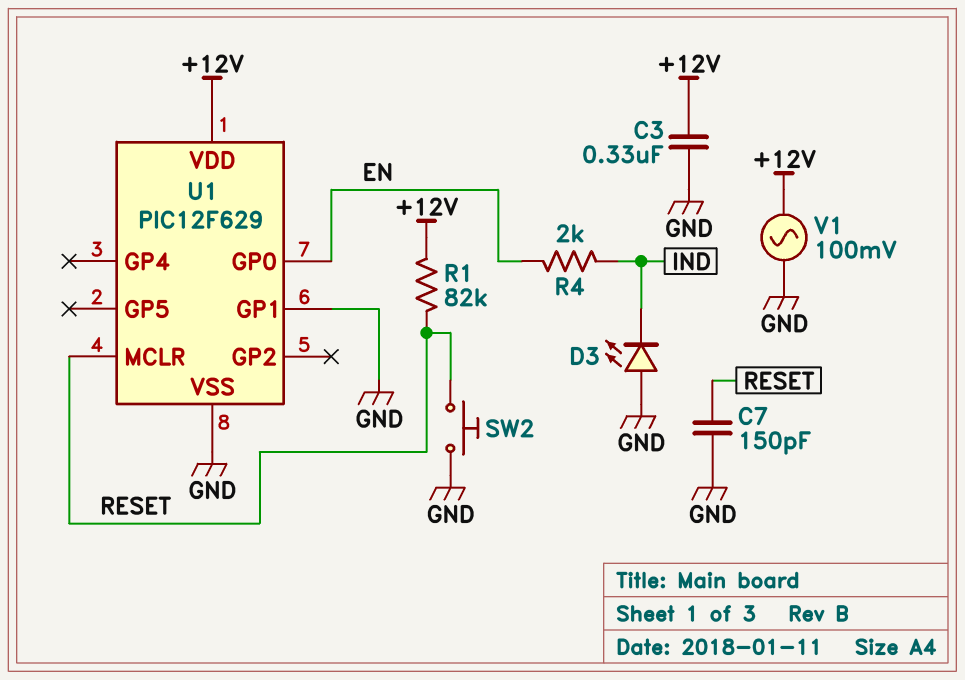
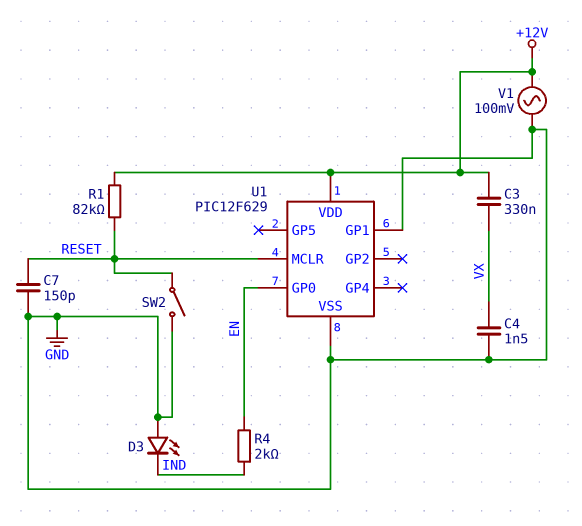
C3: 330nF (+12V, GND) -> 330nF (+12V, VX)
C4: none -> 1.5nF (GND, VX)
SW2: button (GND, RESET) -> switch (GND, RESET)

